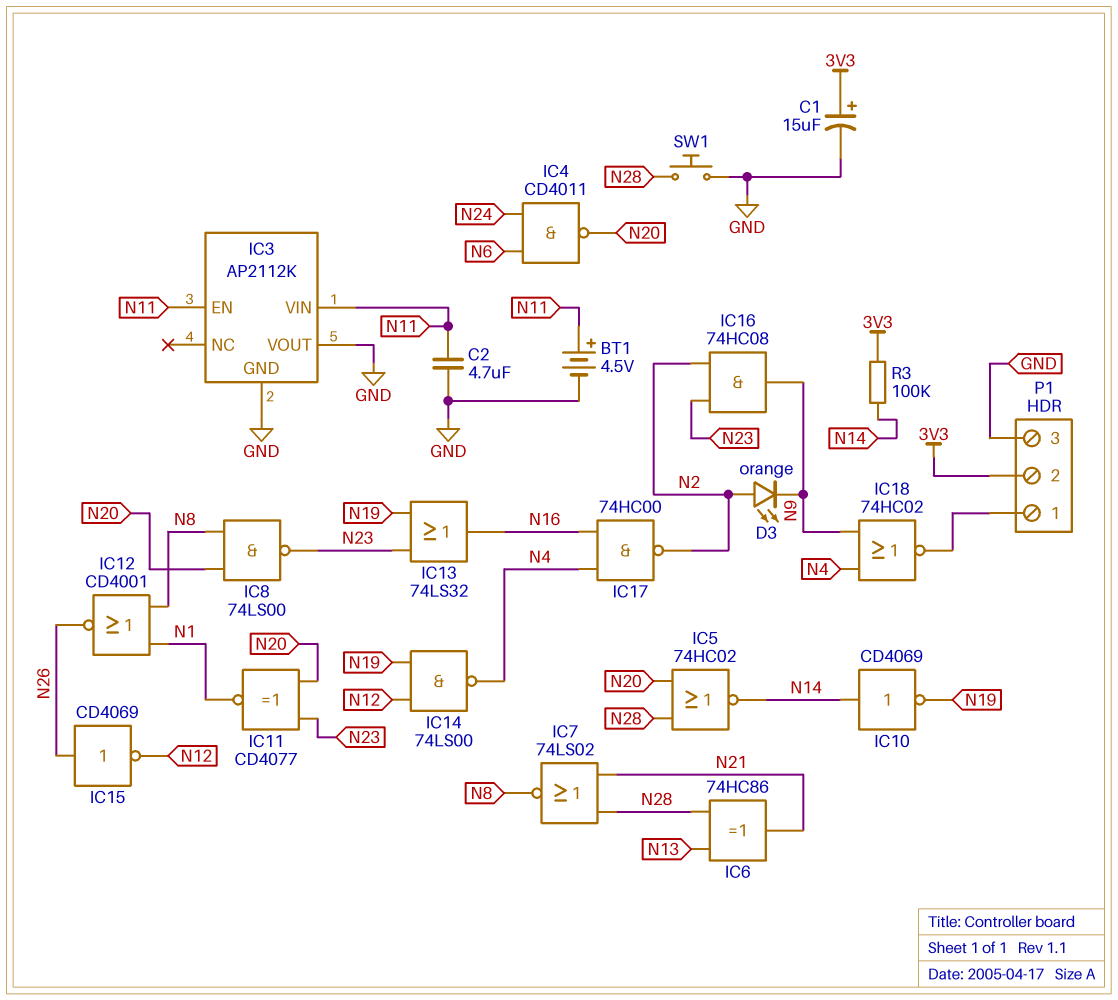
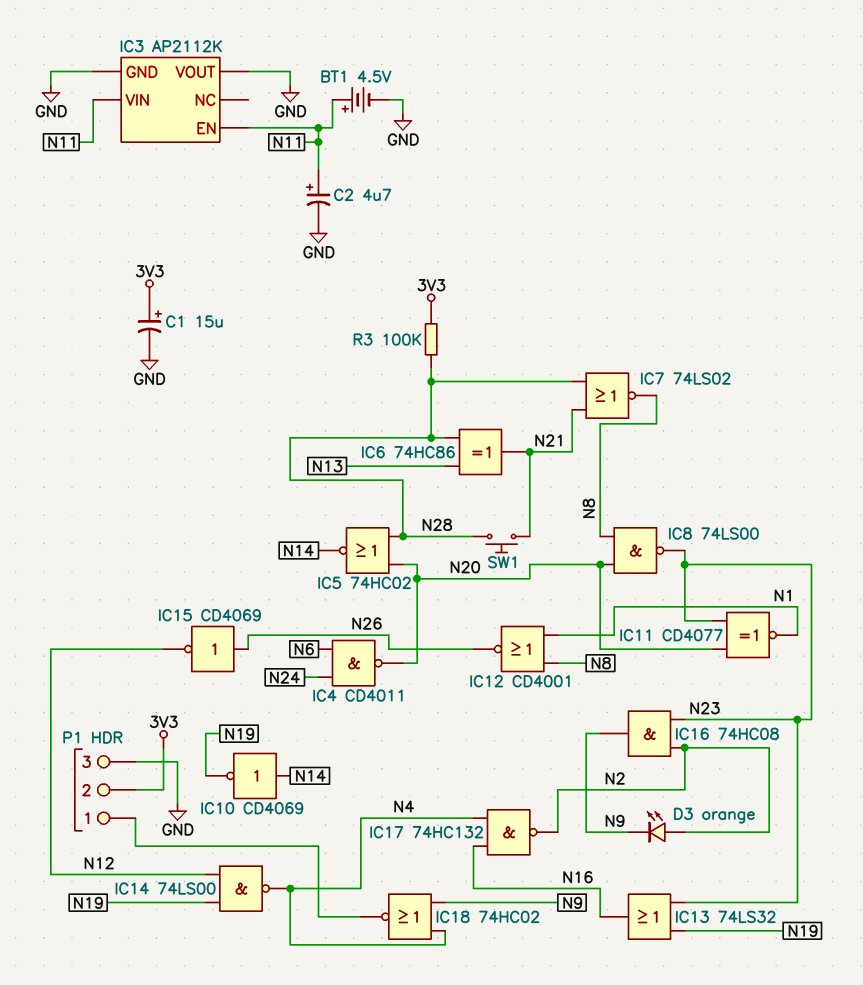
C2: 4.7uF (GND, N11) -> 4.7uF (plus N11, minus GND)
IC17: NAND 74HC00 (in N4, in N16, out N2) -> NAND 74HC132 (in N4, in N16, out N2)
R3: 100k (3V3, N14) -> 100k (3V3, N28)
SW1: button (GND, N28) -> button (N21, N28)

